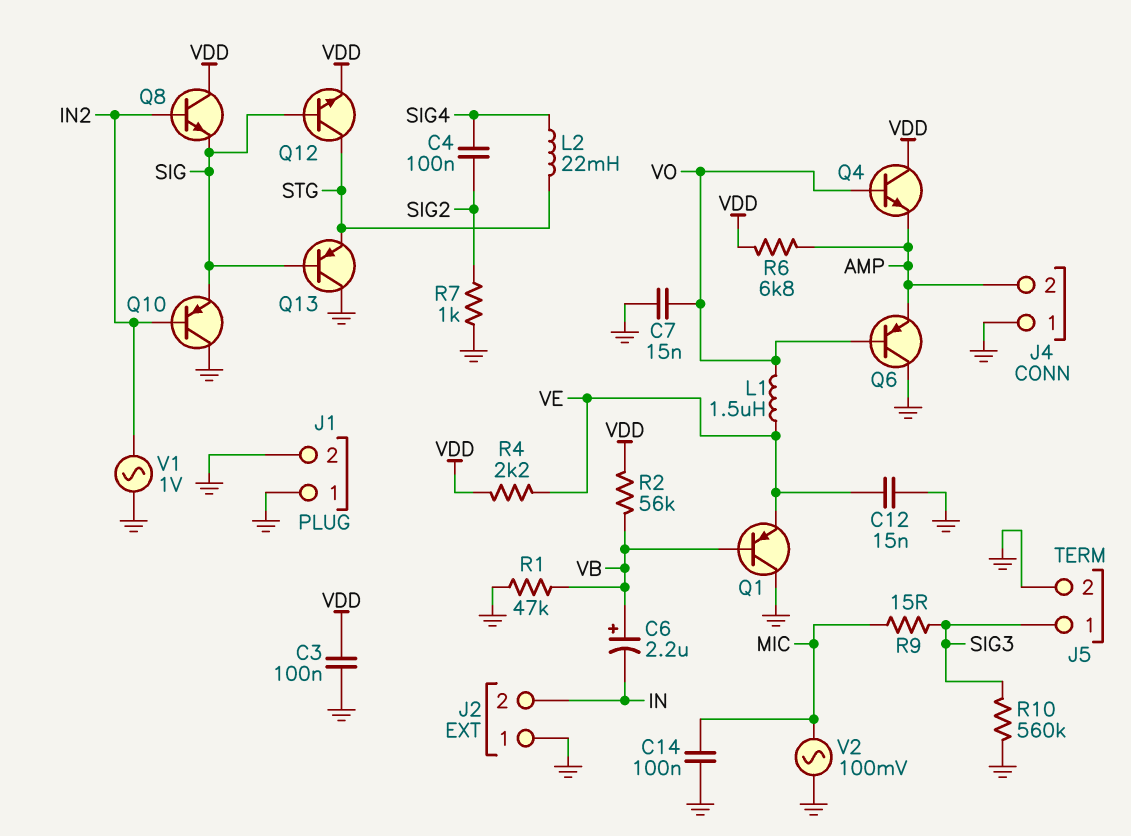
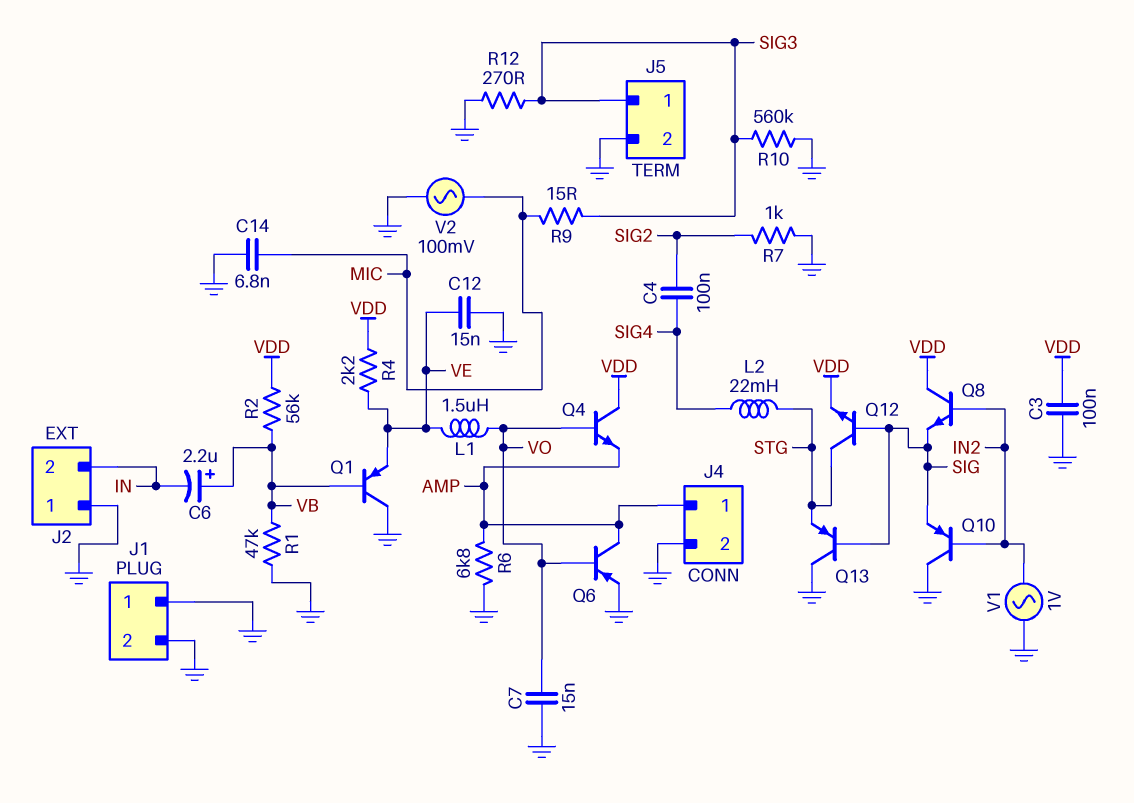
C14: 100nF (GND, MIC) -> 6.8nF (GND, MIC)
J4 pin 1: GND -> AMP
J4 pin 2: AMP -> GND
Q6: PNP (B VO, C GND, E AMP) -> PNP (B VO, C AMP, E GND)
R6: 6.8k (AMP, VDD) -> 6.8k (AMP, GND)
R12: none -> 270 (GND, SIG3)

